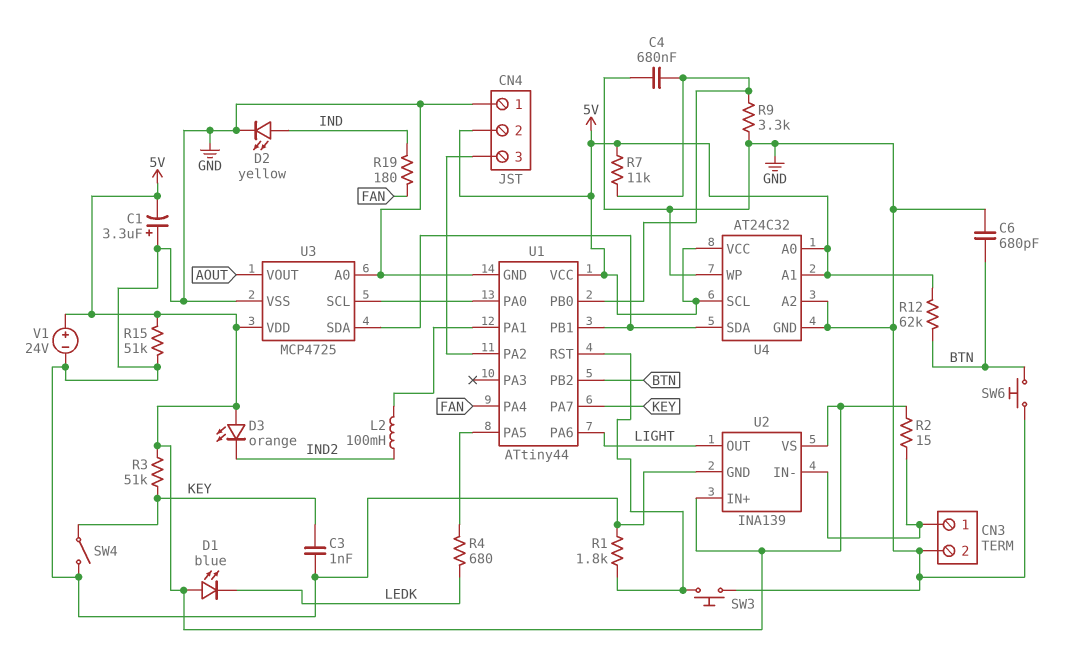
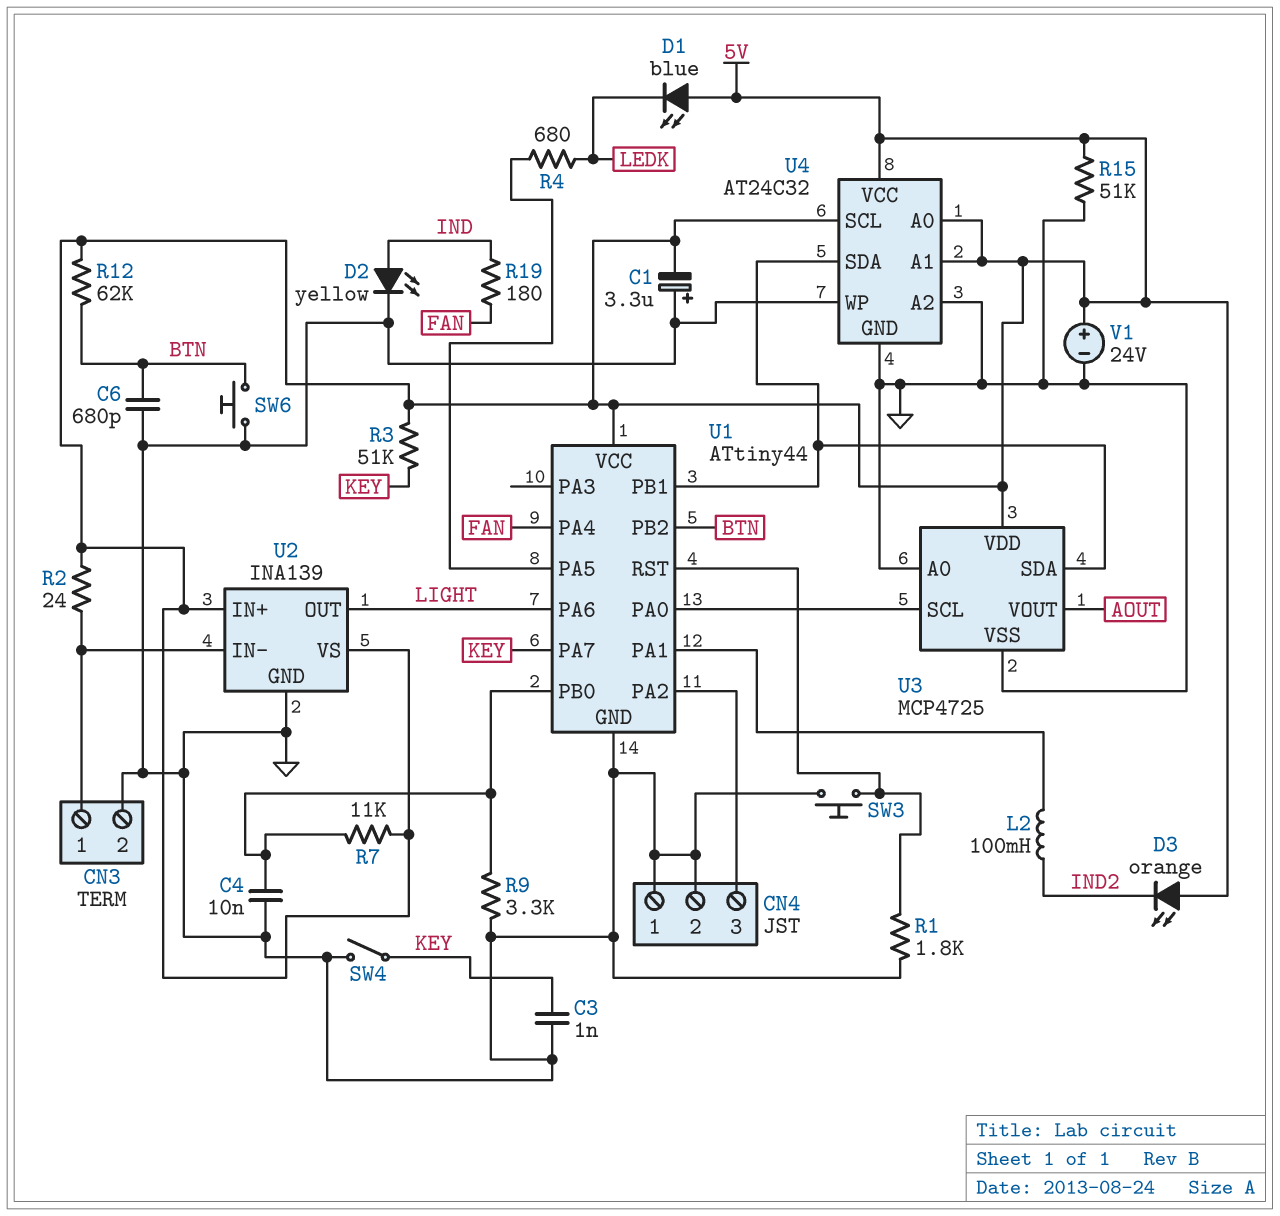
C4: 680nF (GND, U1/PB0) -> 10nF (GND, U1/PB0)
CN4 pin 2: 5V -> GND
R2: 15 (5V, CN3/1) -> 24 (5V, CN3/1)

